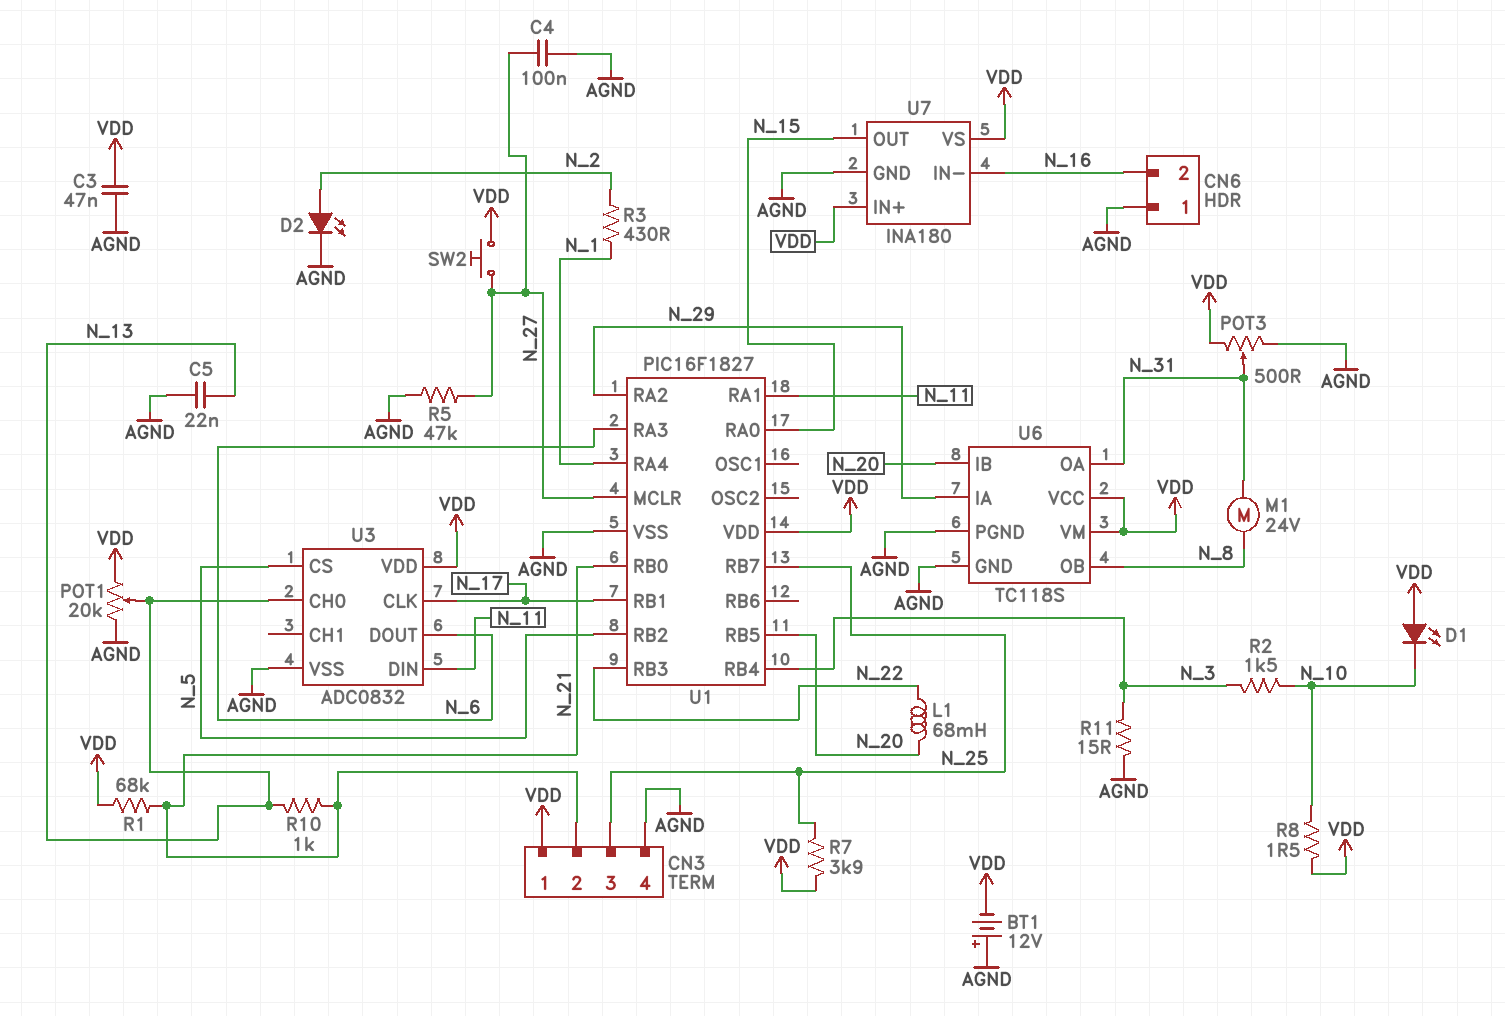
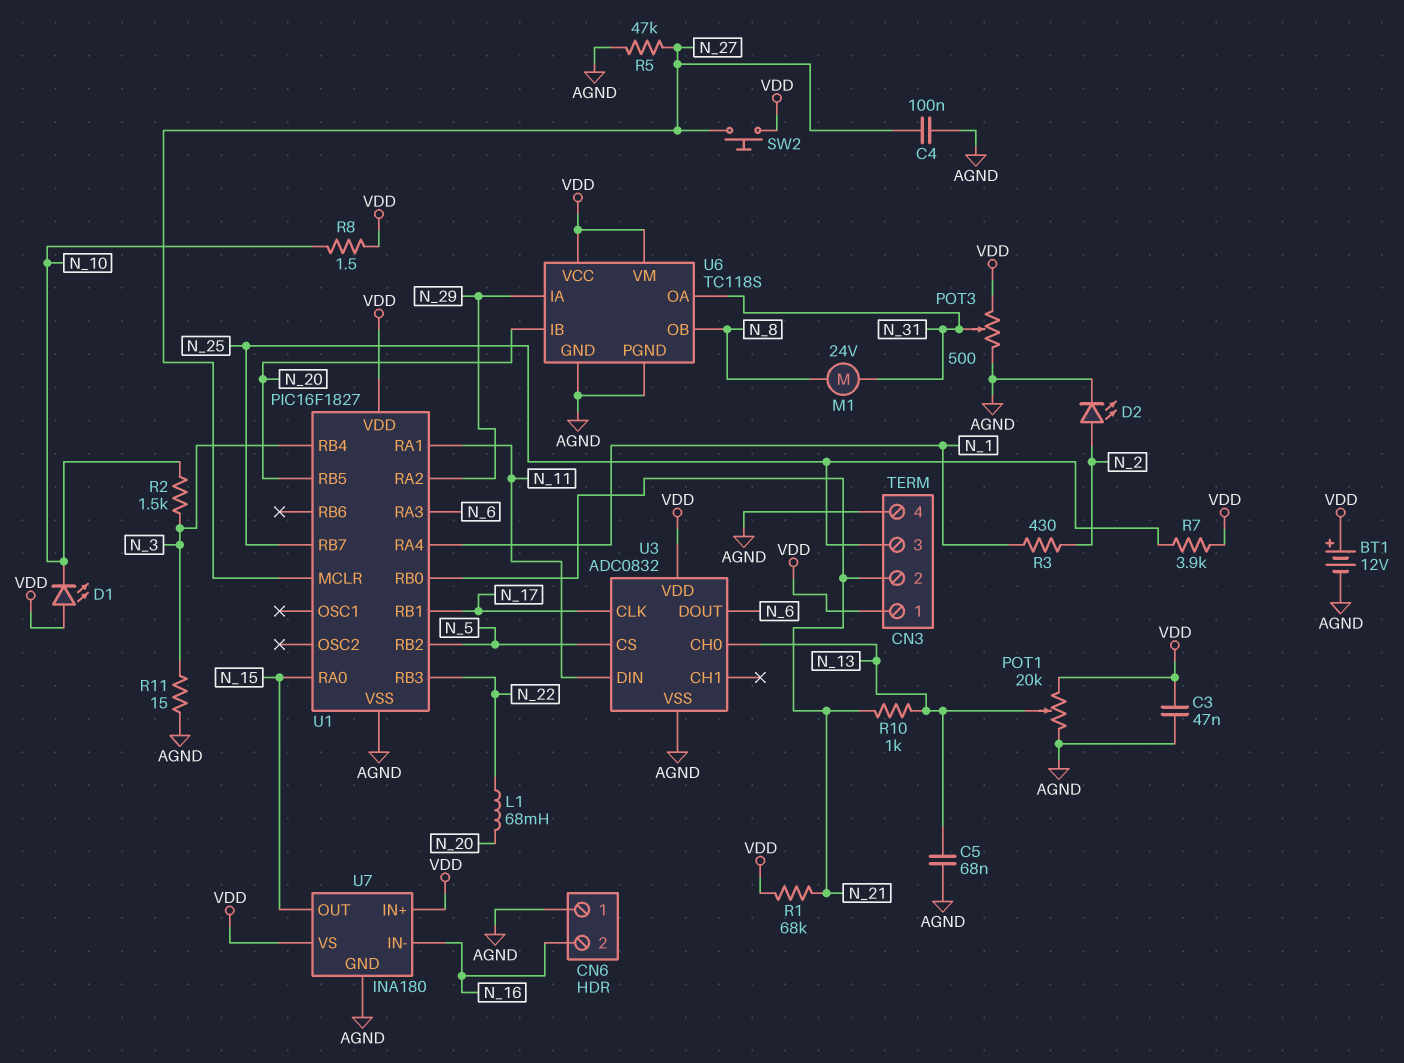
BT1: 12V (plus AGND, minus VDD) -> 12V (plus VDD, minus AGND)
C5: 22nF (AGND, N_13) -> 68nF (AGND, N_13)

